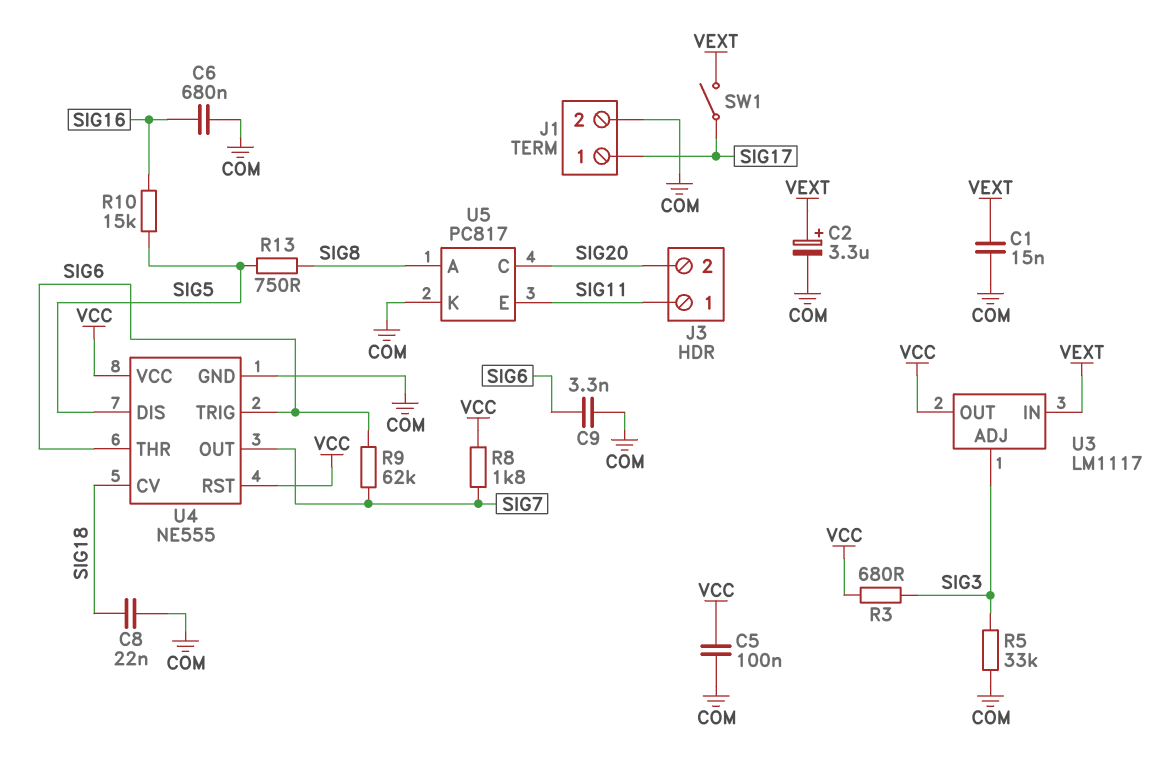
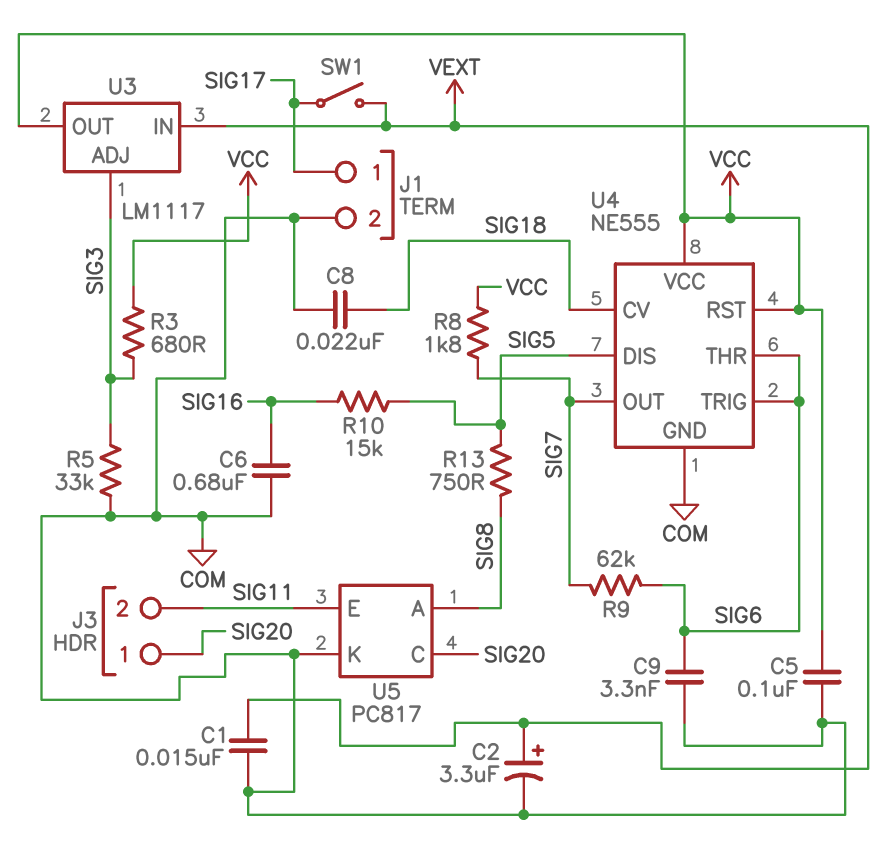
J3 pin 1: SIG11 -> SIG20
J3 pin 2: SIG20 -> SIG11

